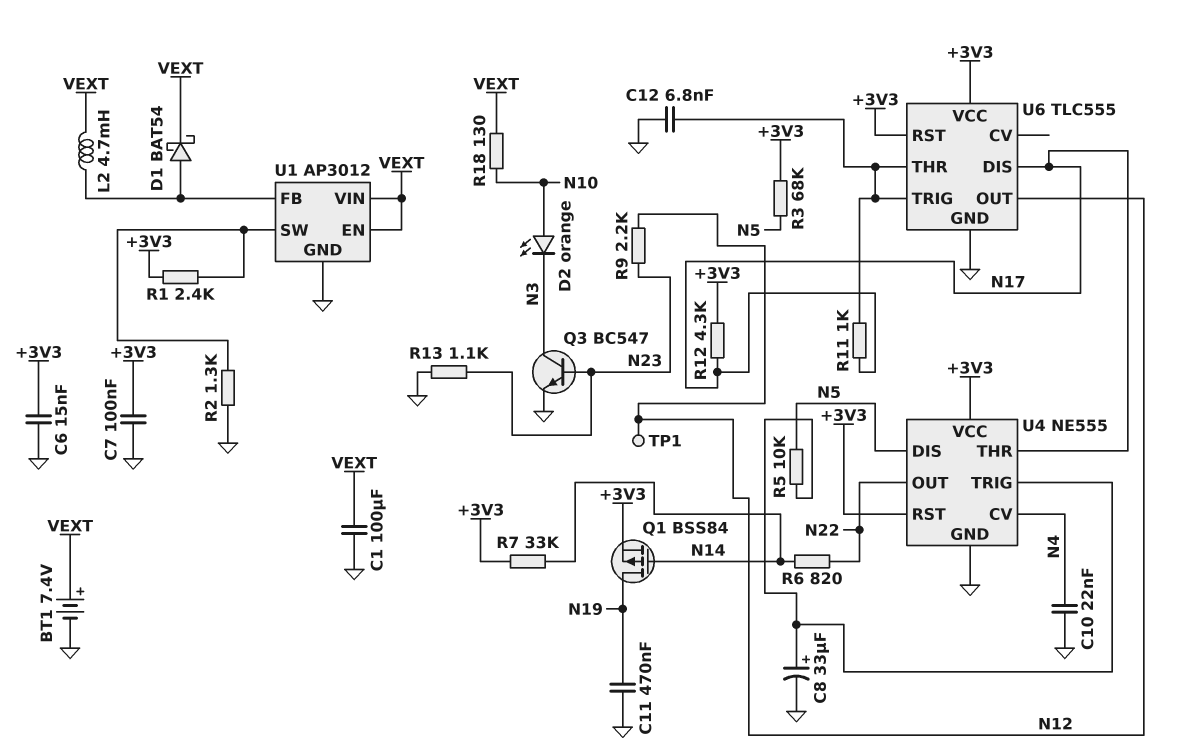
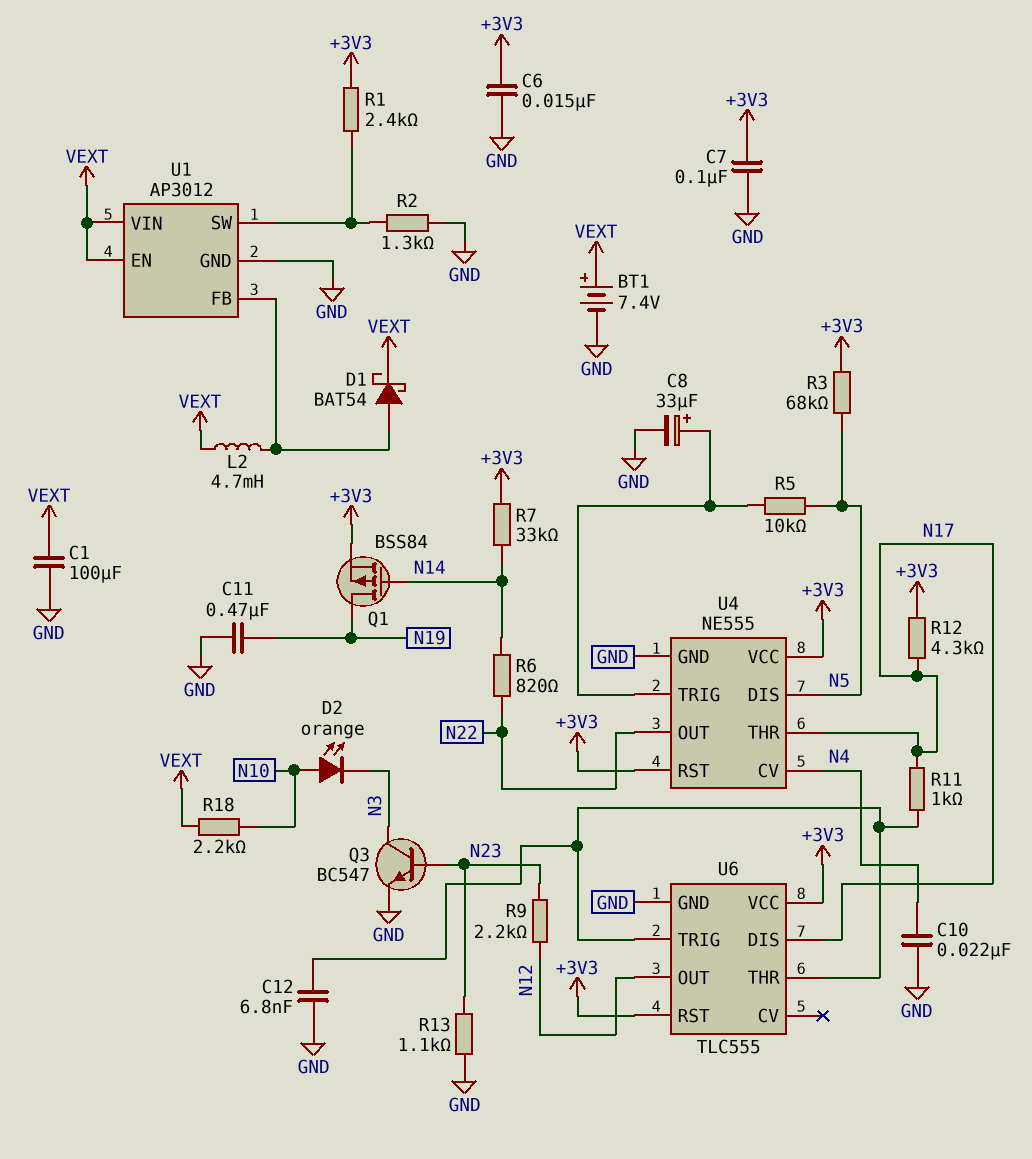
R18: 130 (N10, VEXT) -> 2.2k (N10, VEXT)
TP1: test point (N12) -> none

